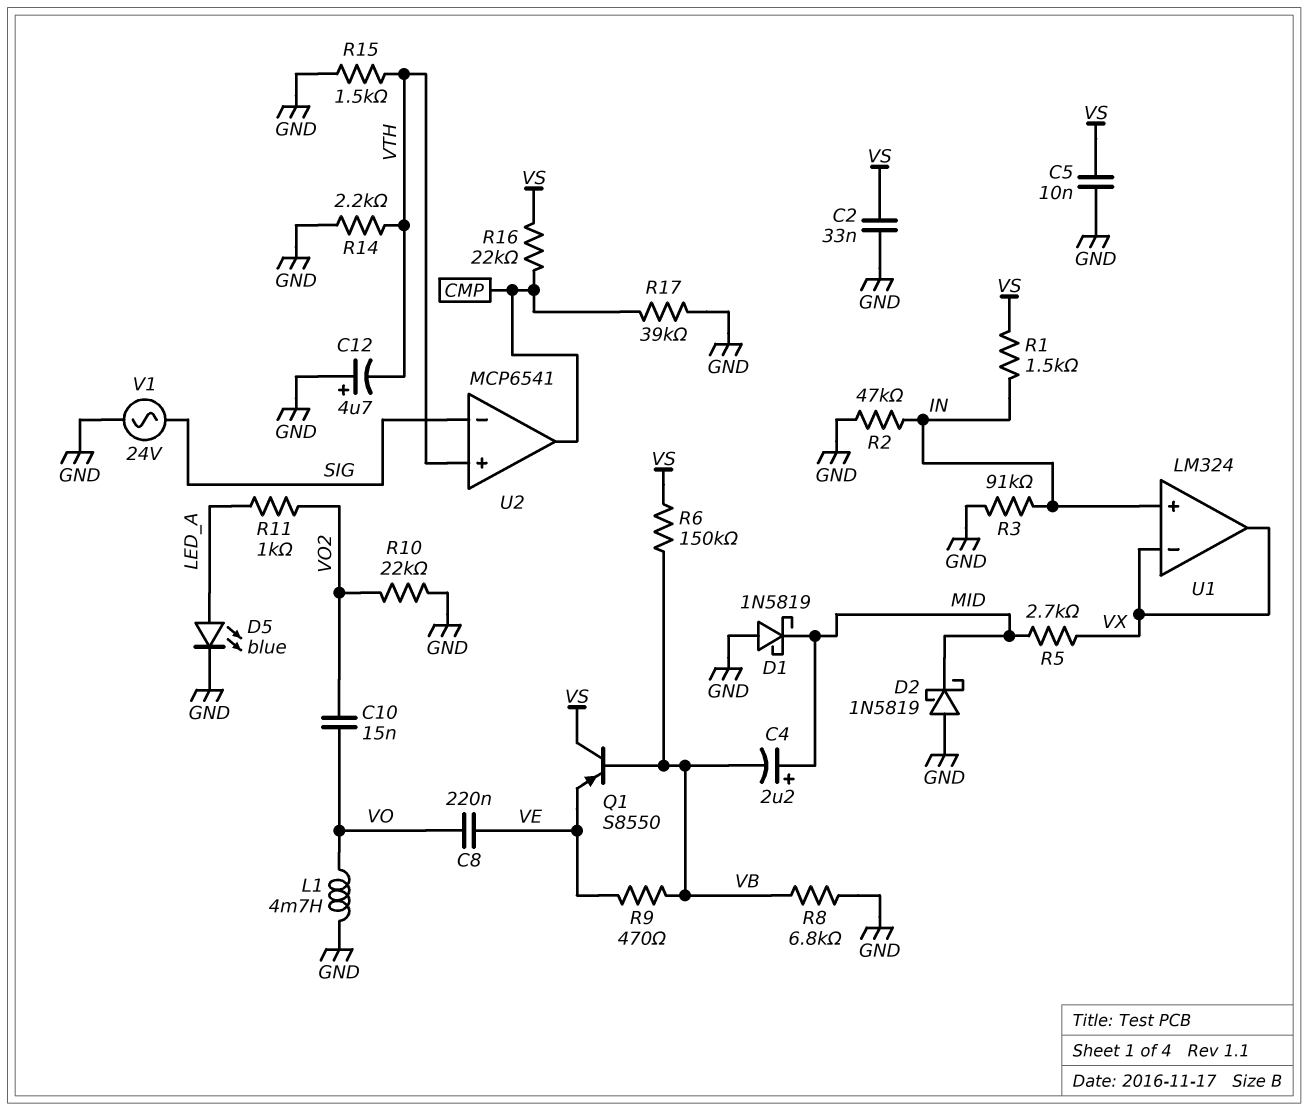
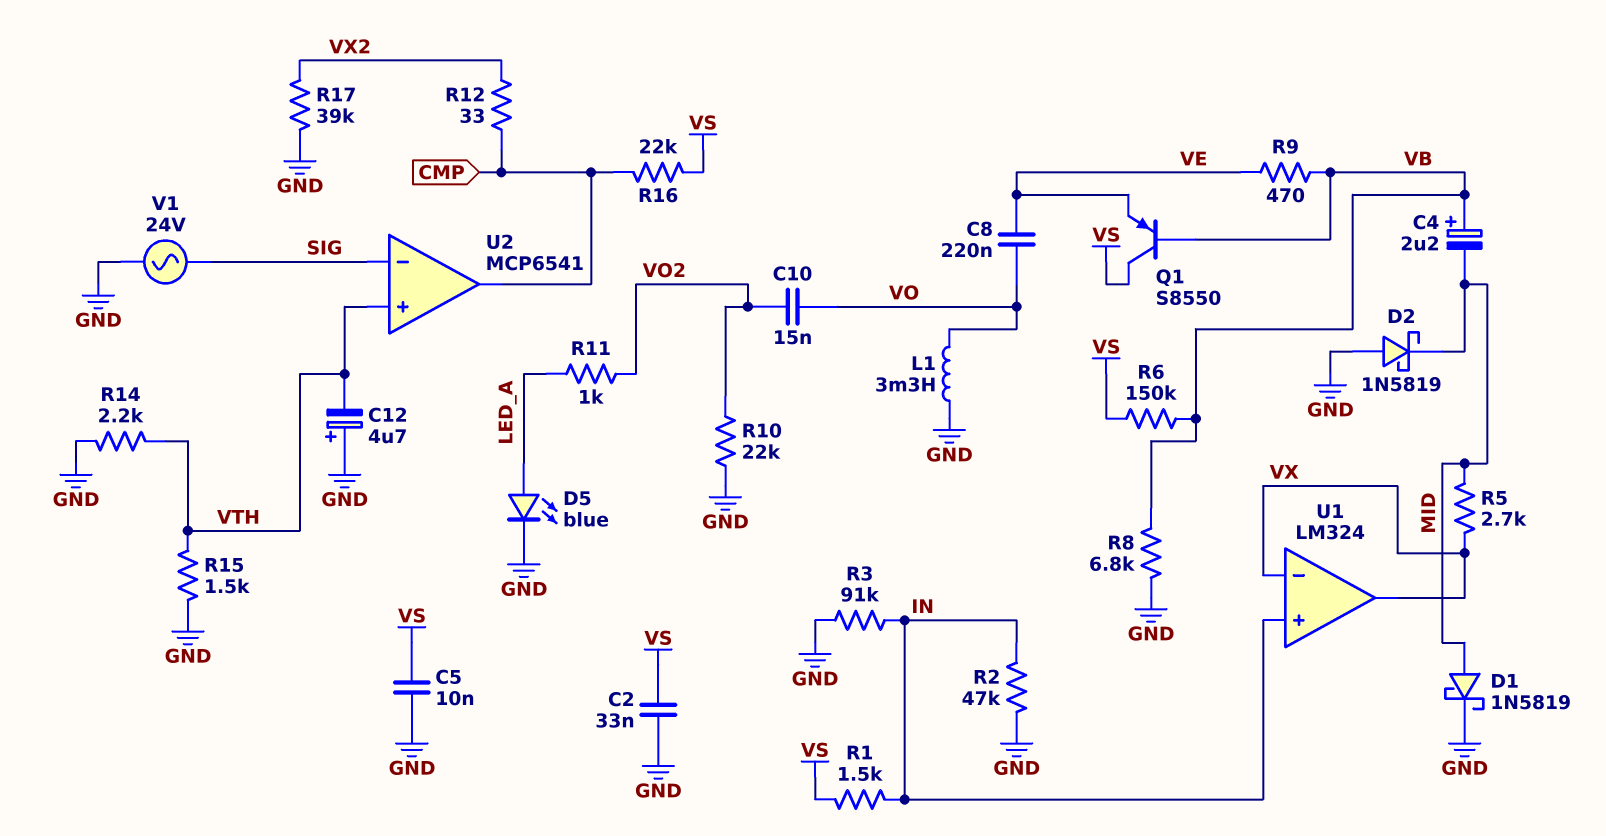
C4: 2.2uF (plus MID, minus VB) -> 2.2uF (plus VB, minus MID)
D1: schottky 1N5819 (A GND, K MID) -> schottky 1N5819 (A MID, K GND)
L1: 4.7mH (GND, VO) -> 3.3mH (GND, VO)
R12: none -> 33 (CMP, VX2)
R17: 39k (CMP, GND) -> 39k (GND, VX2)

